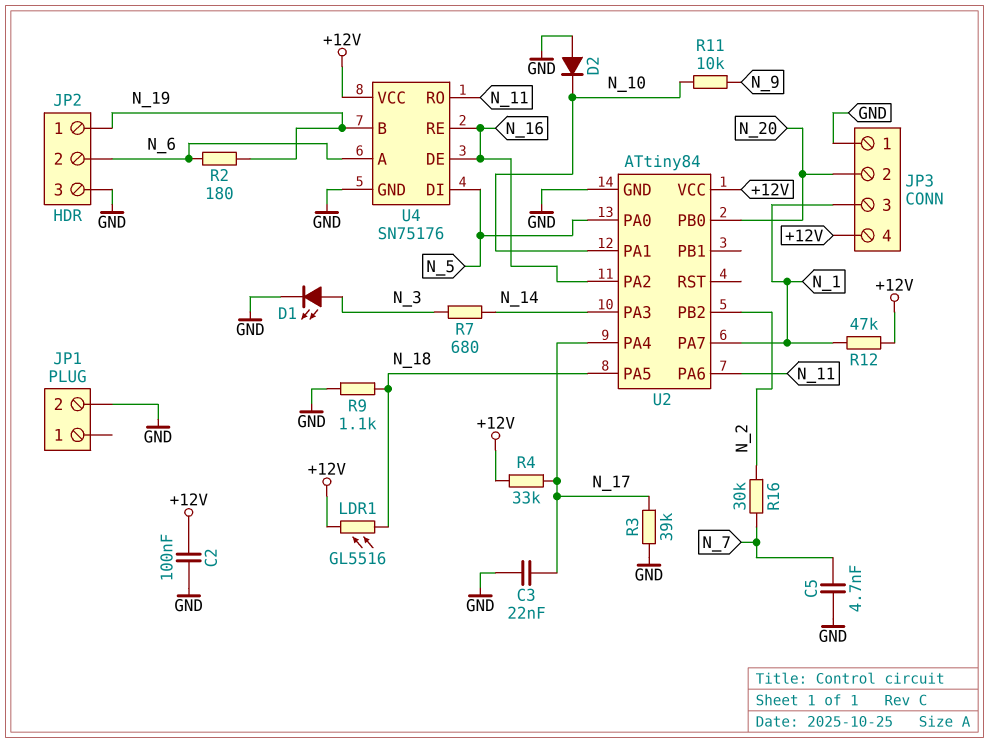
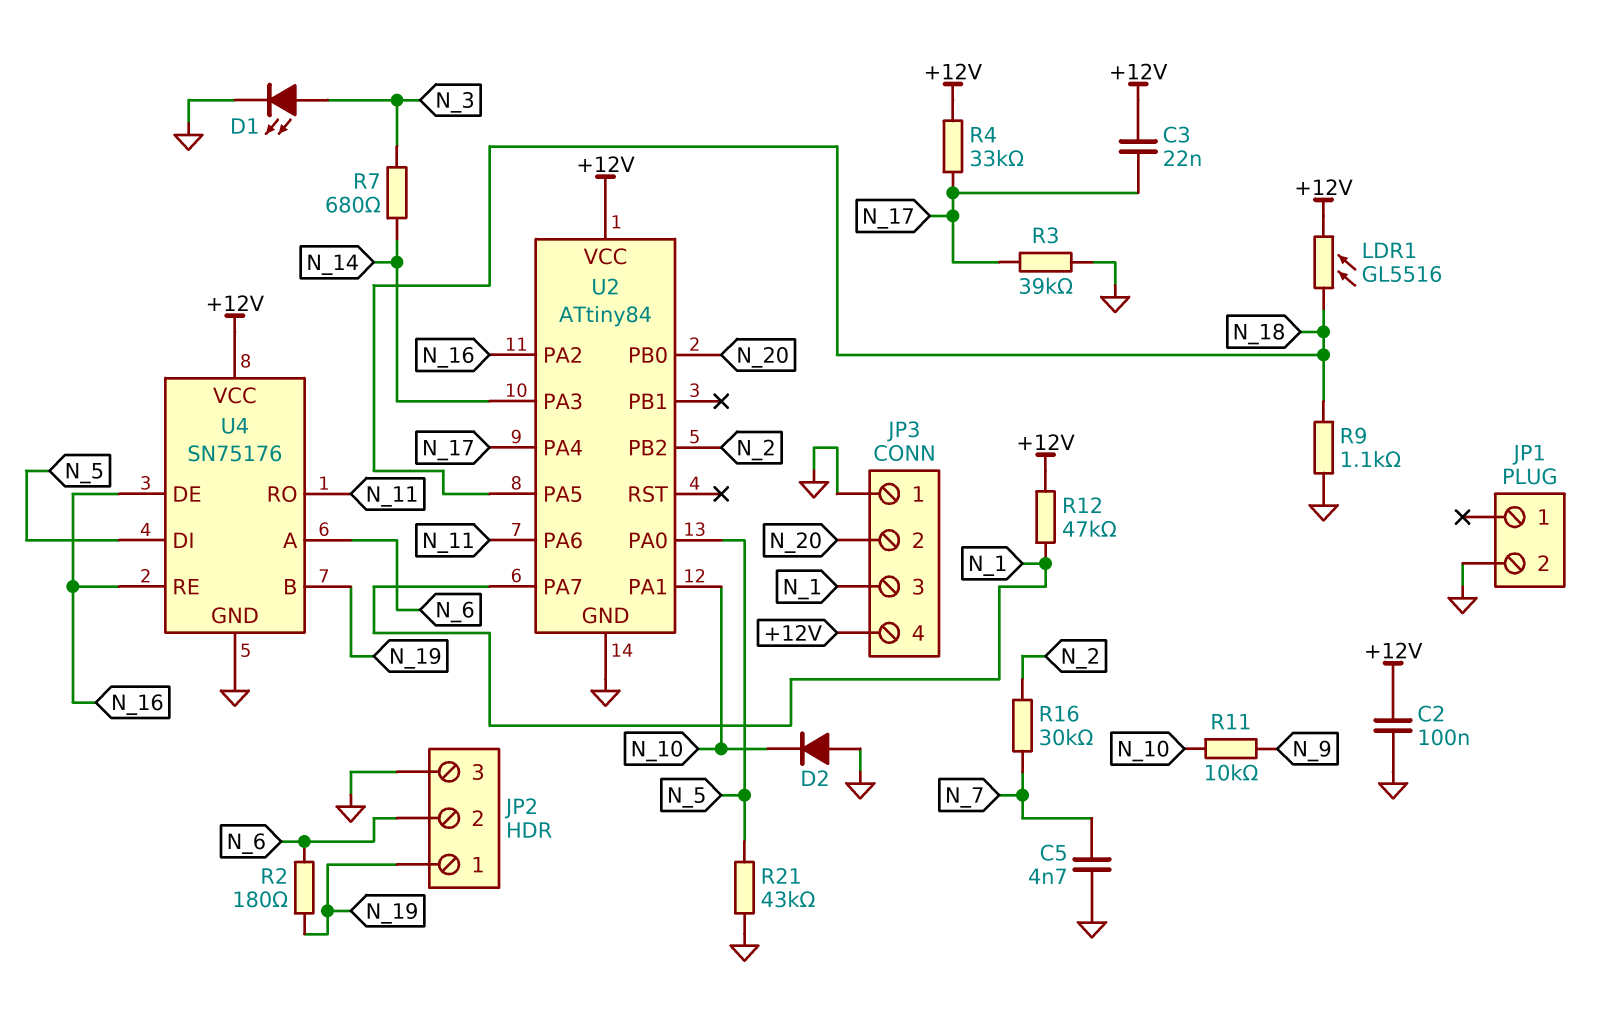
C3: 22nF (GND, N_17) -> 22nF (+12V, N_17)
R21: none -> 43k (GND, N_5)

